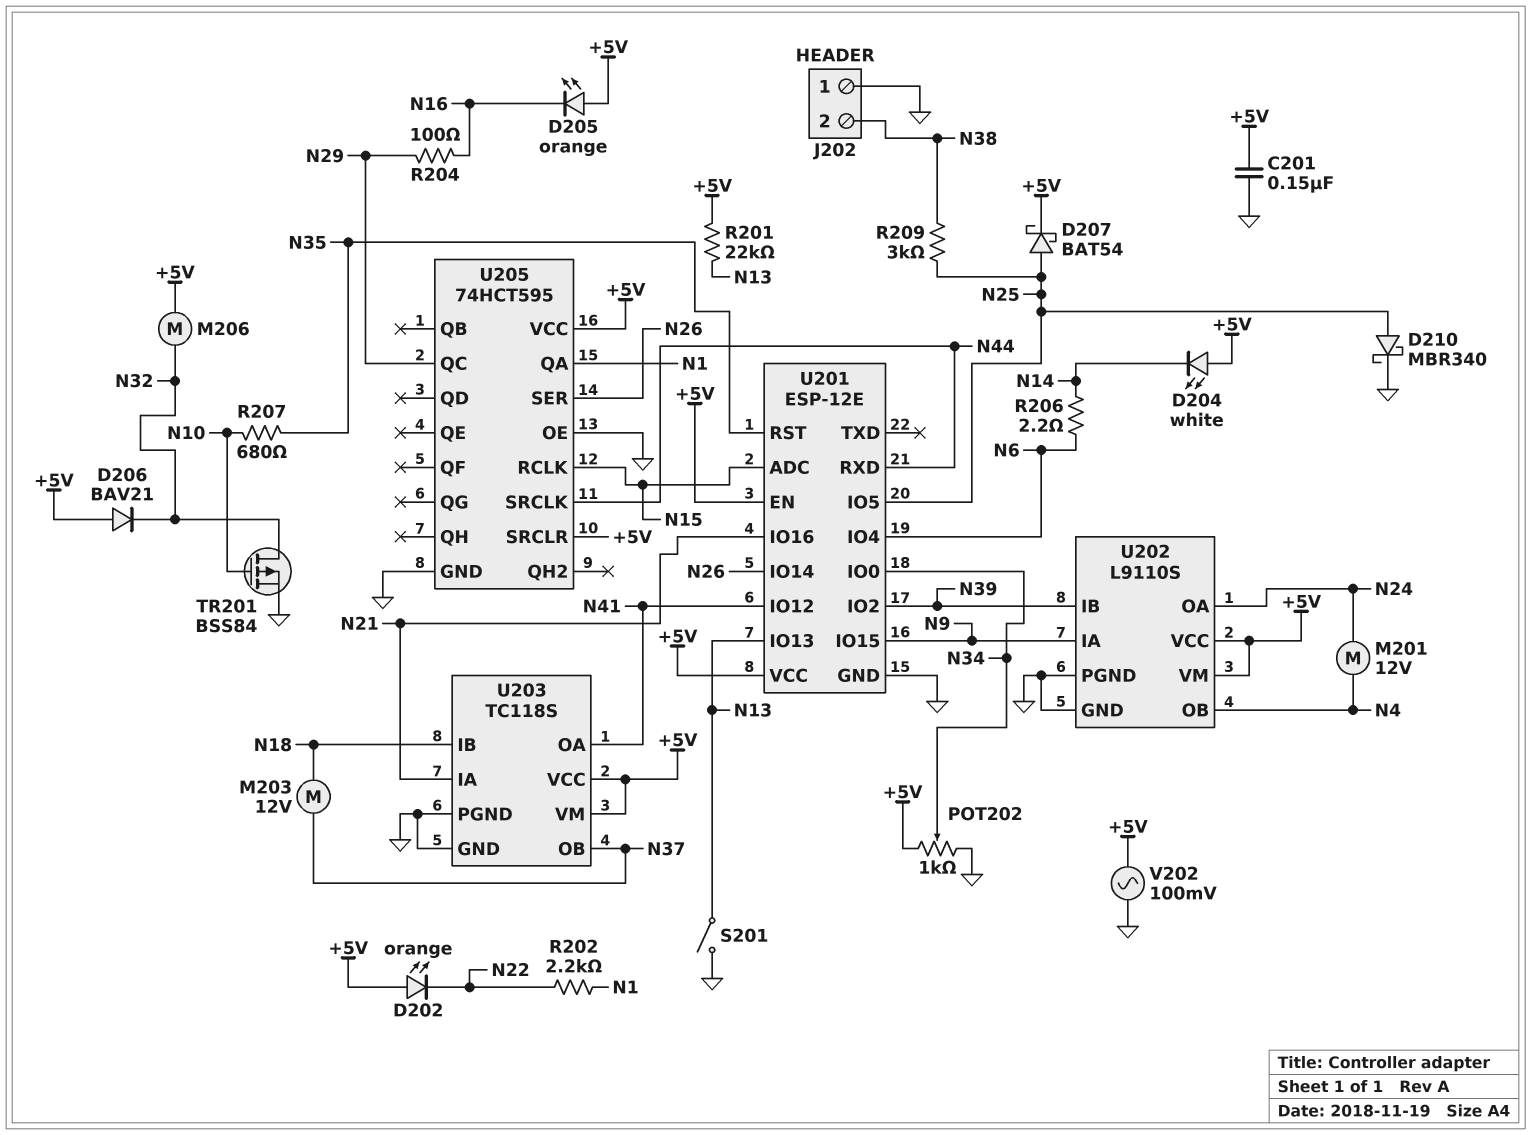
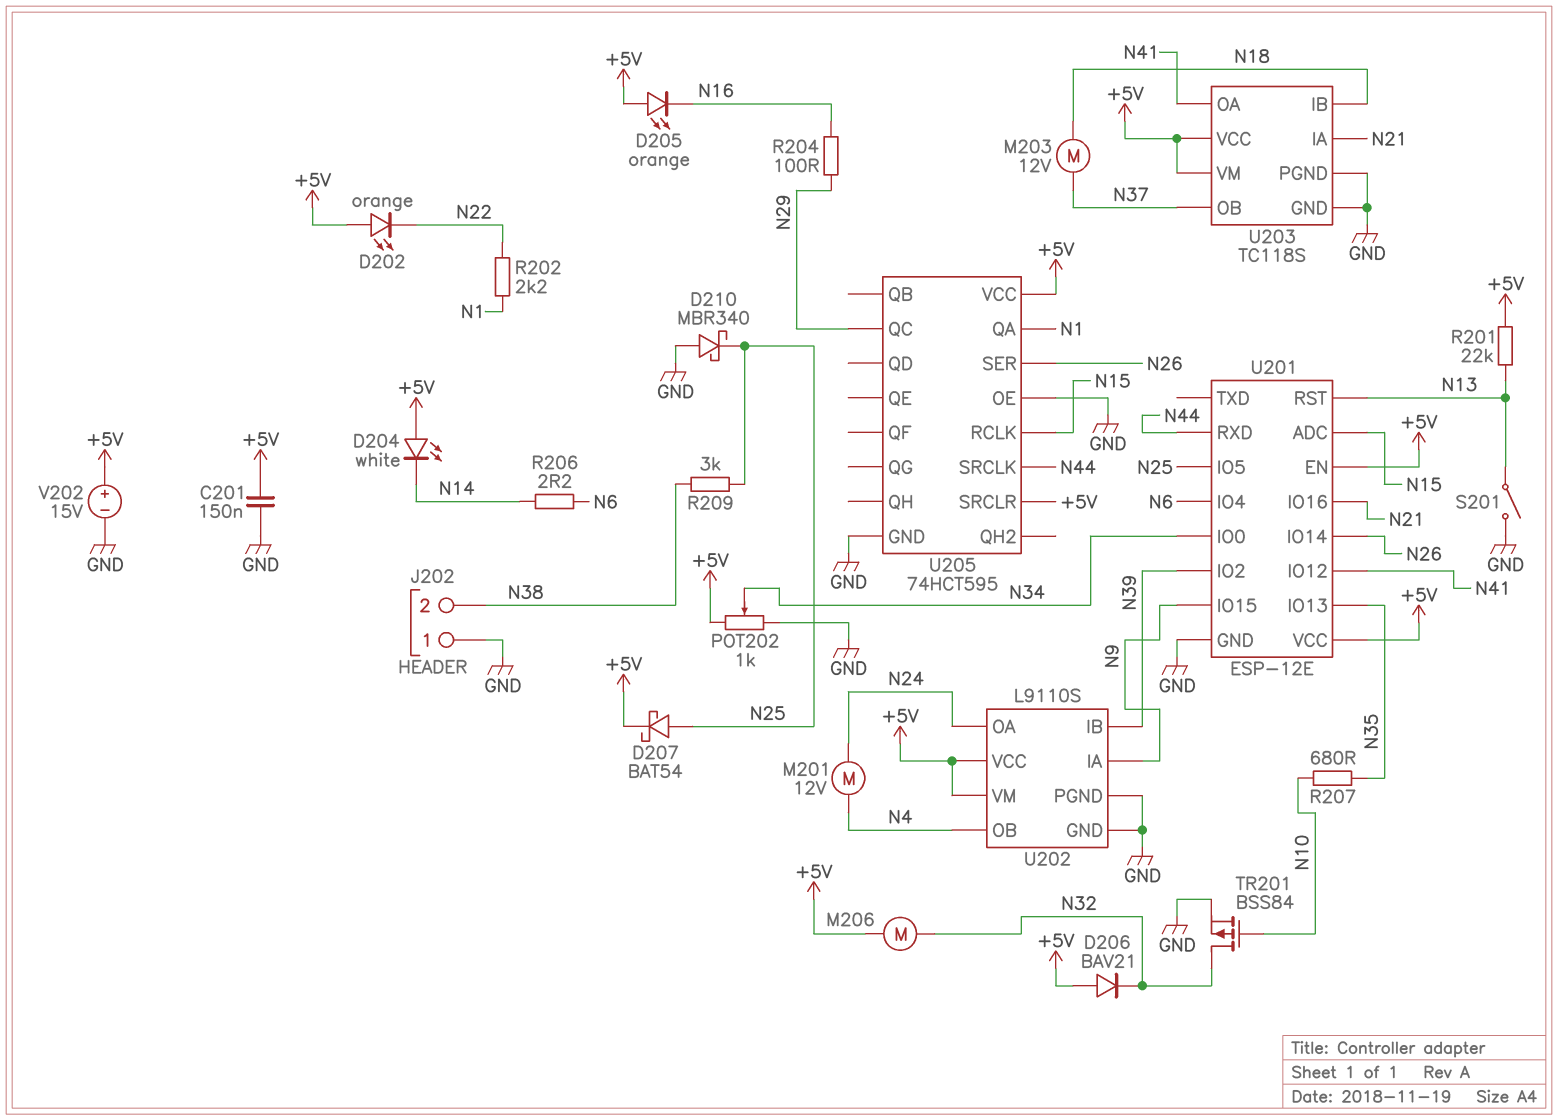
D210: schottky MBR340 (A N25, K GND) -> schottky MBR340 (A GND, K N25)
U201 pin IO13: N13 -> N35
U201 pin RST: N35 -> N13
V202: AC 100mV (+5V, GND) -> 15V (plus +5V, minus GND)

